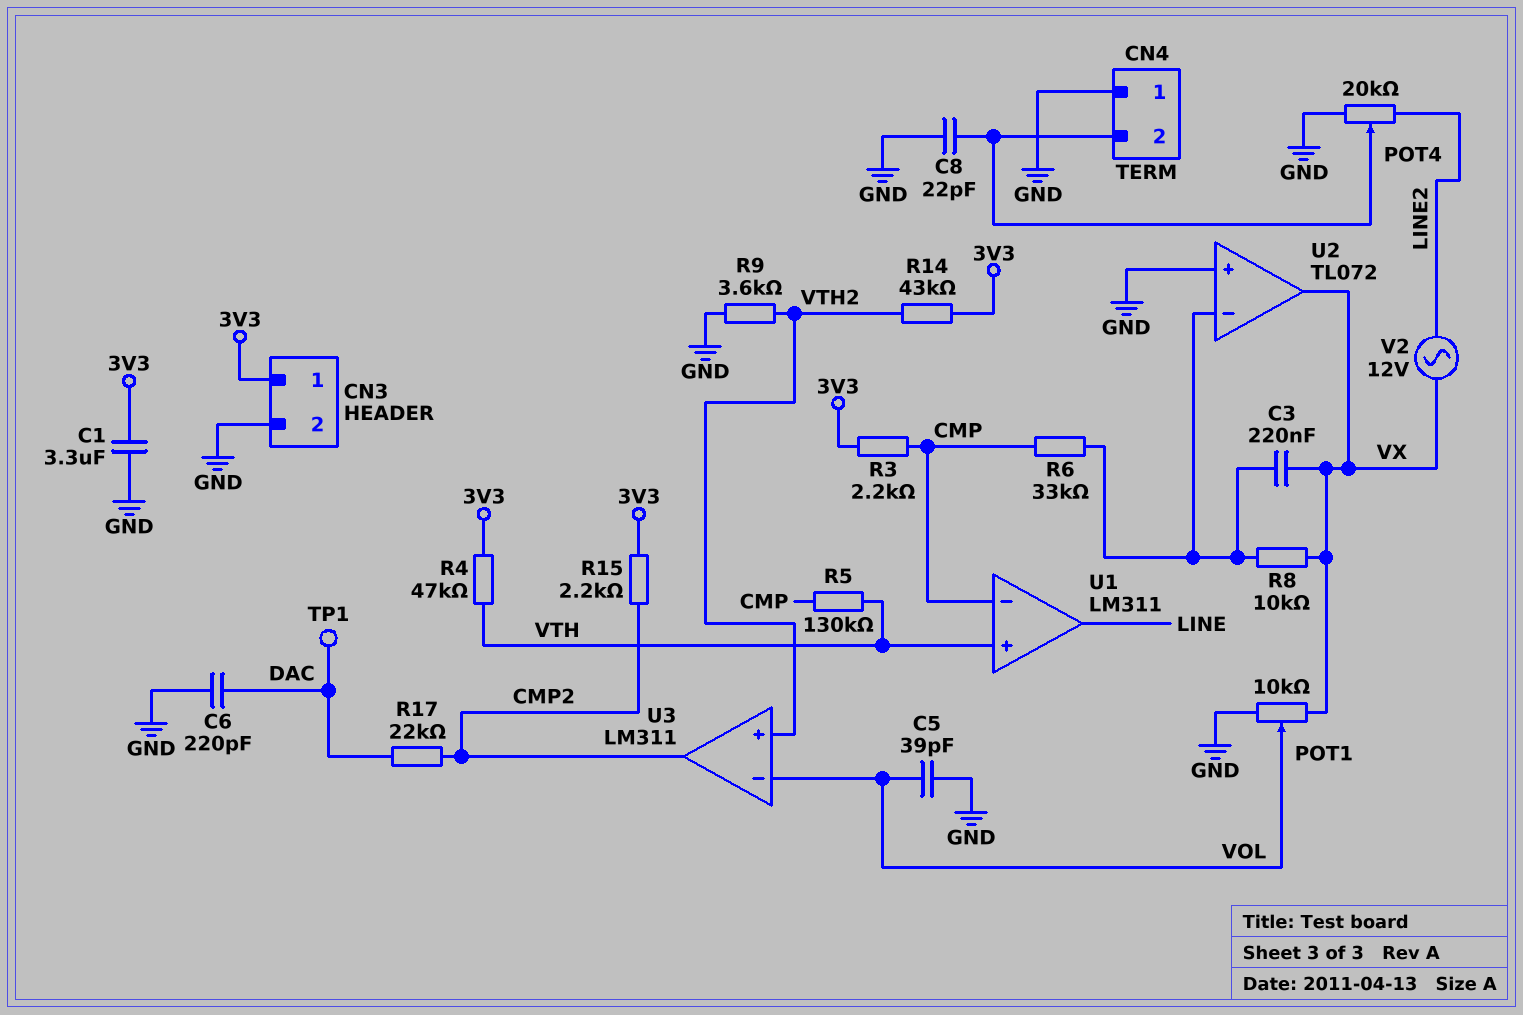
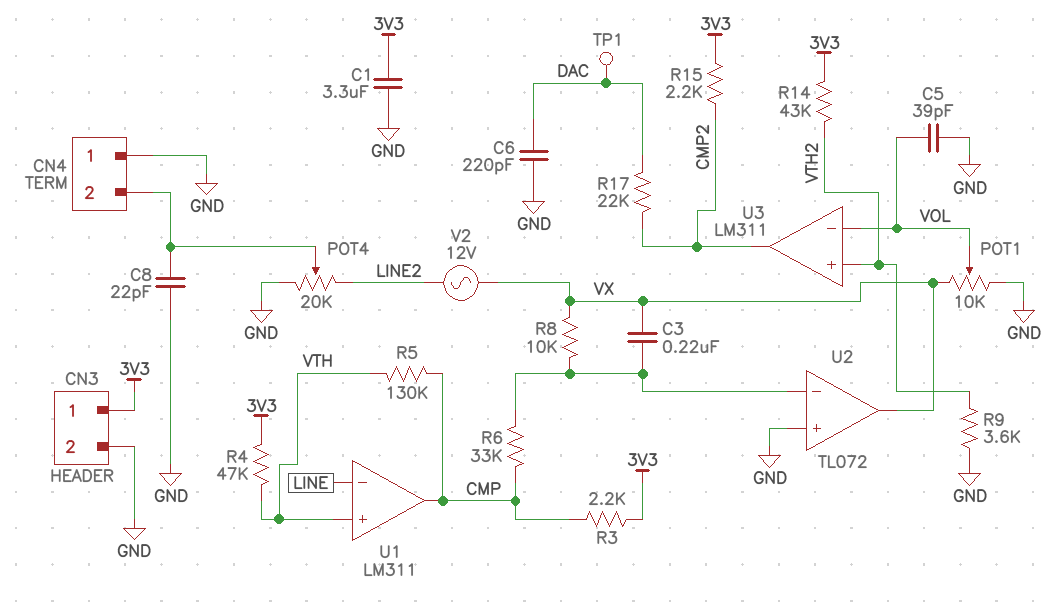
U1 pin in-: CMP -> LINE
U1 pin out: LINE -> CMP

